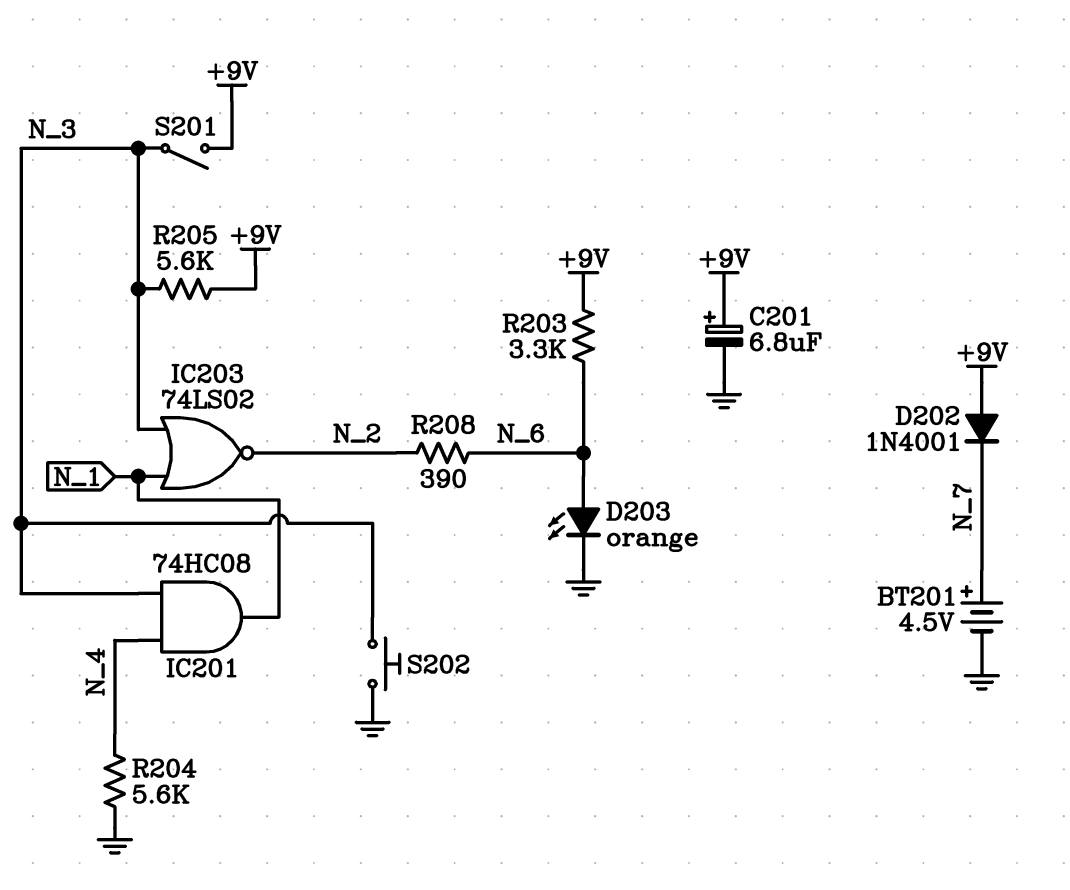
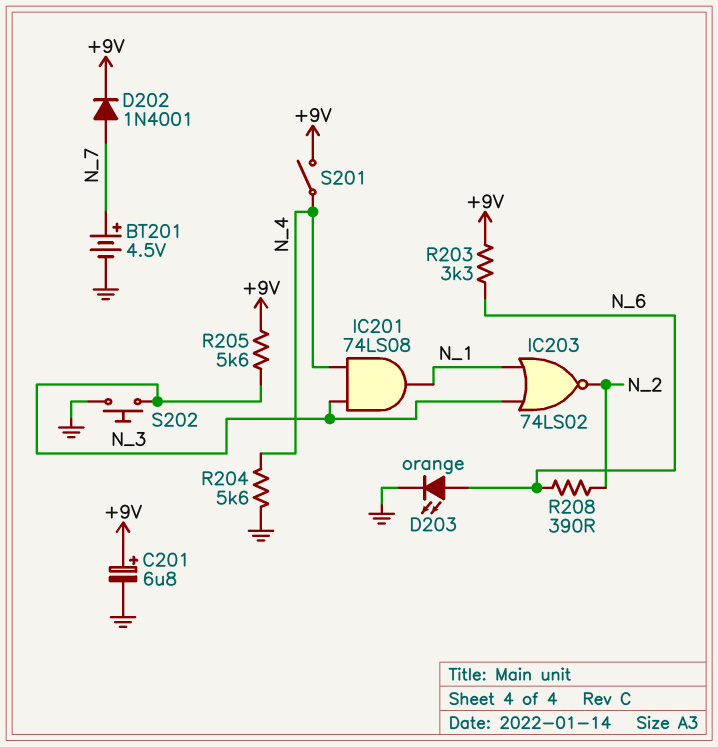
D202: diode 1N4001 (A +9V, K N_7) -> diode 1N4001 (A N_7, K +9V)
IC201: AND 74HC08 (in N_3, in N_4, out N_1) -> AND 74LS08 (in N_3, in N_4, out N_1)
S201: switch (+9V, N_3) -> switch (+9V, N_4)

